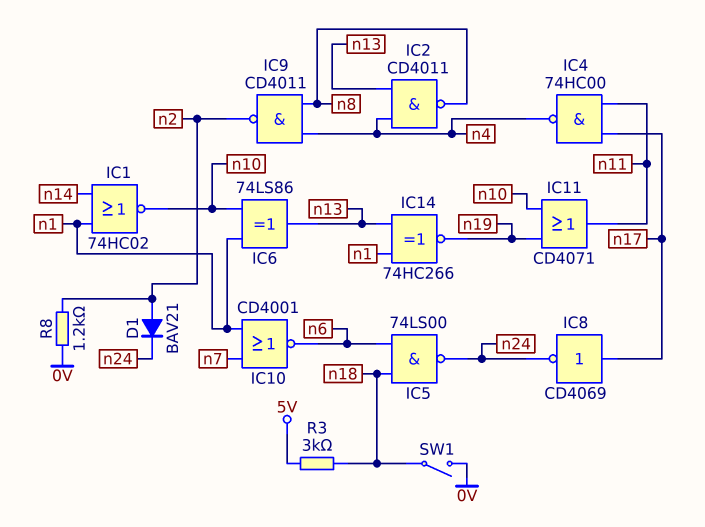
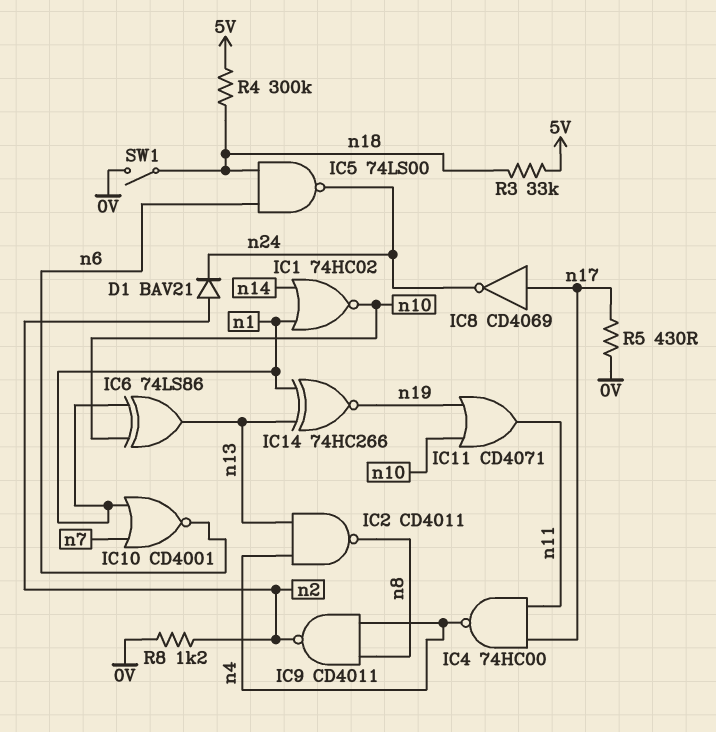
R3: 3k (5V, n18) -> 33k (5V, n18)
R4: none -> 300k (5V, n18)
R5: none -> 430 (0V, n17)

